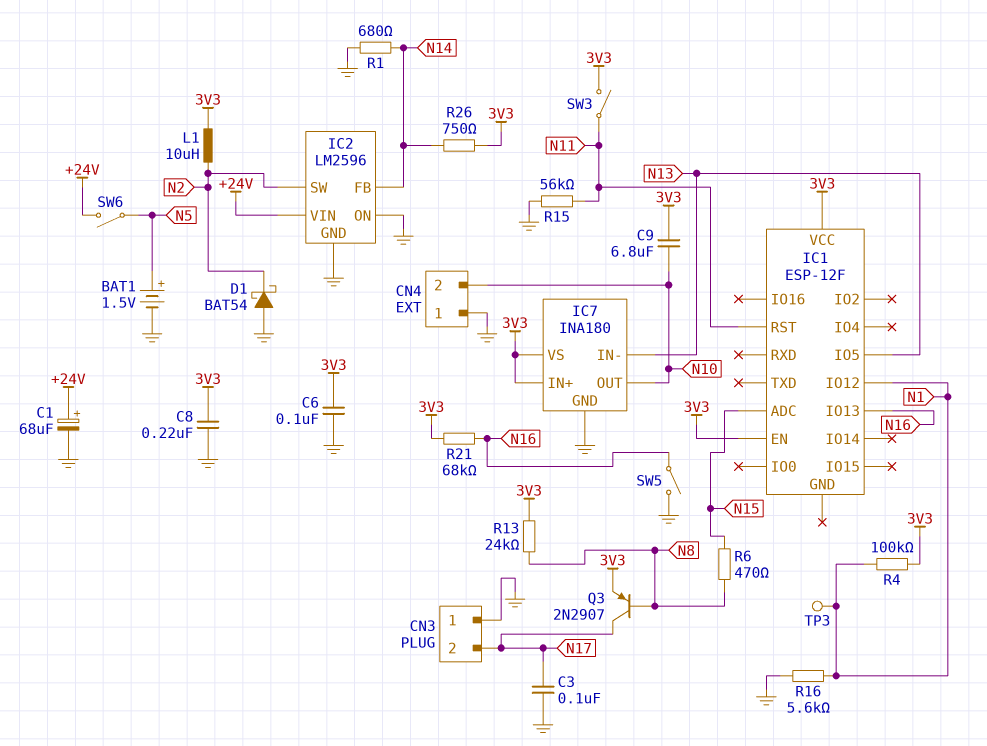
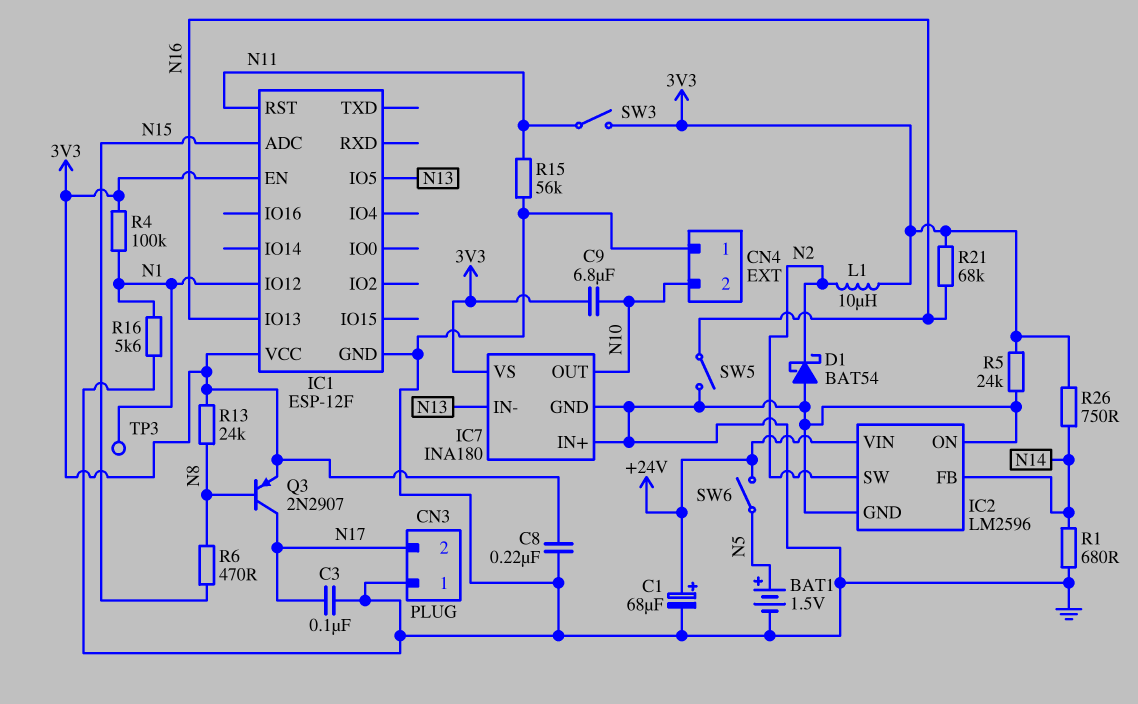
C6: 100nF (3V3, GND) -> none
IC1 pin GND: none -> GND
IC7 pin IN+: 3V3 -> GND
R5: none -> 24k (3V3, GND)

